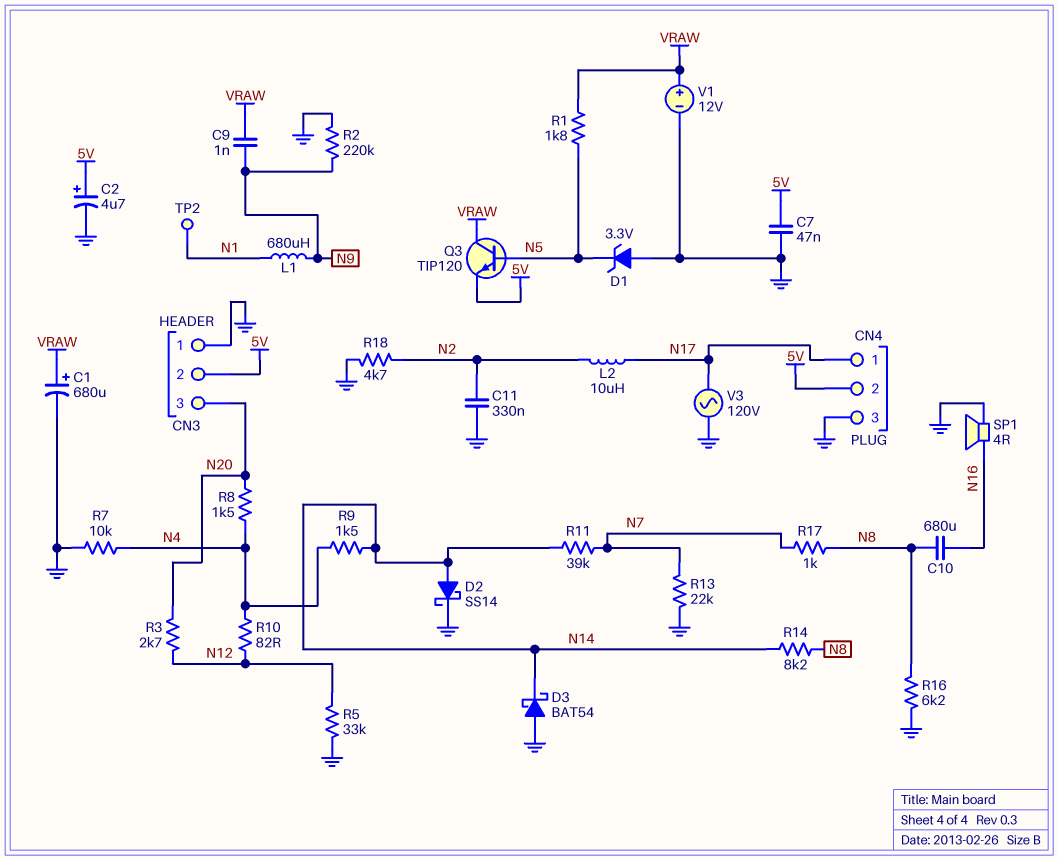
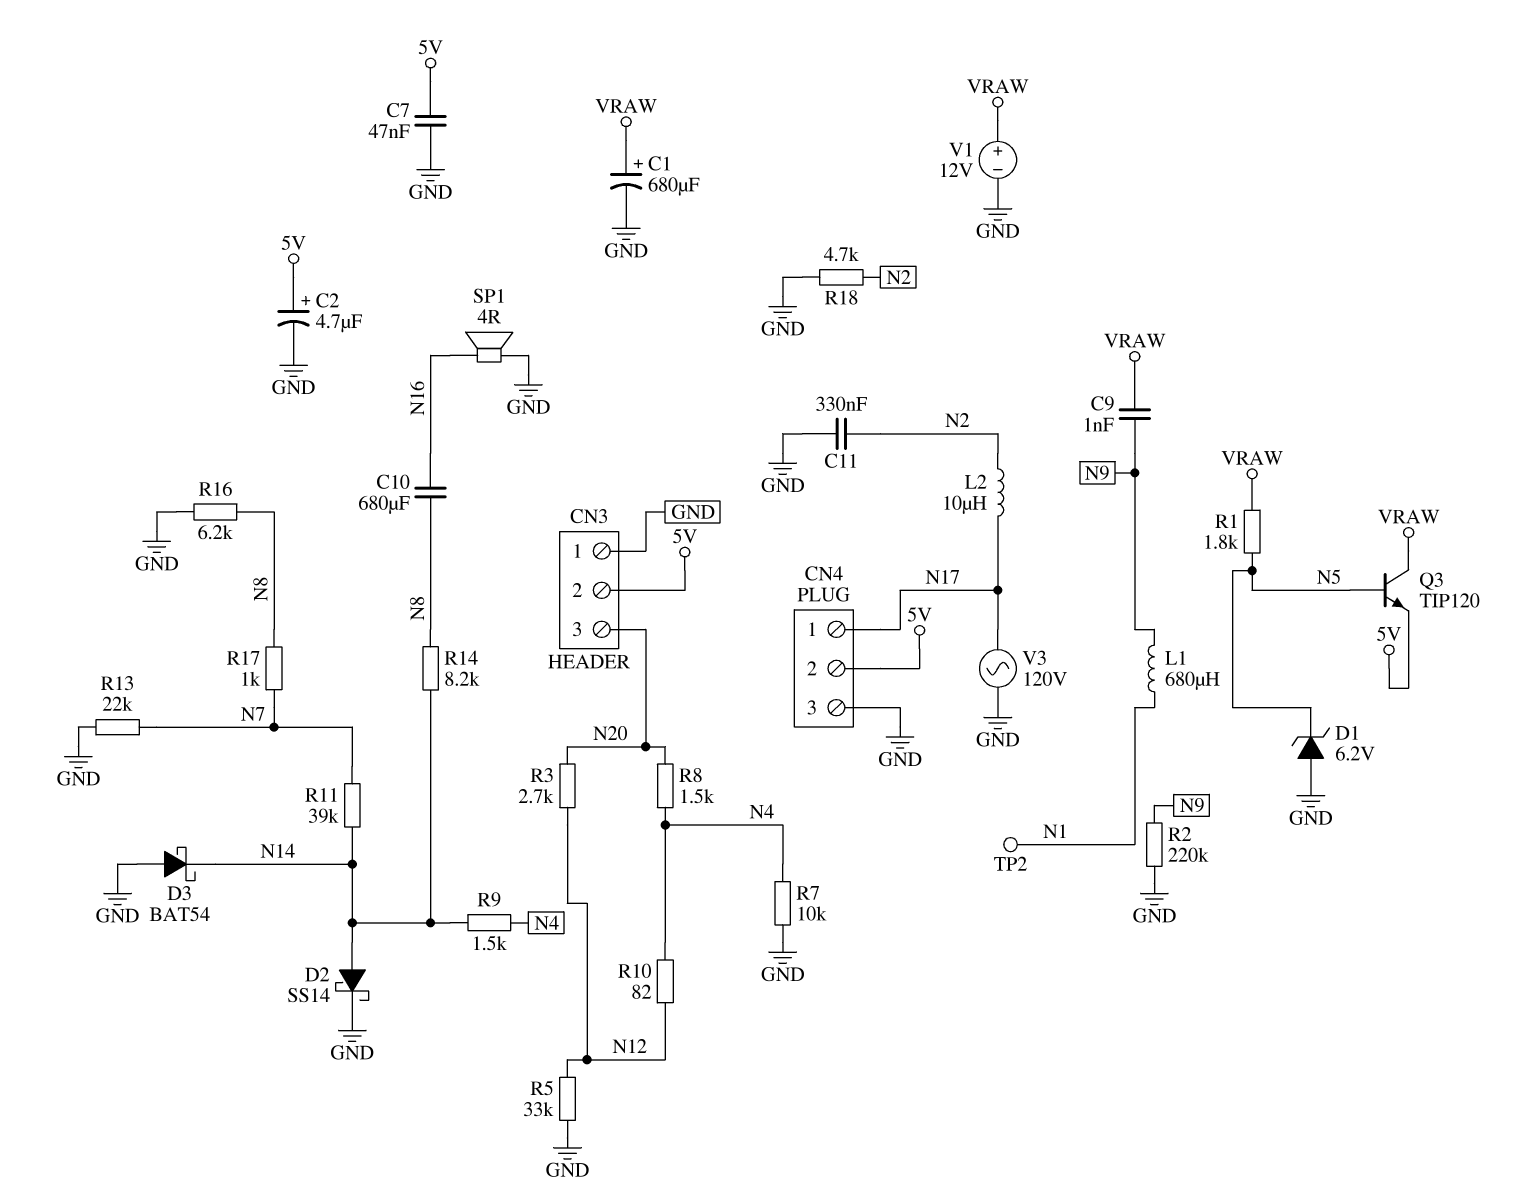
D1: zener 3.3V (A GND, K N5) -> zener 6.2V (A GND, K N5)

